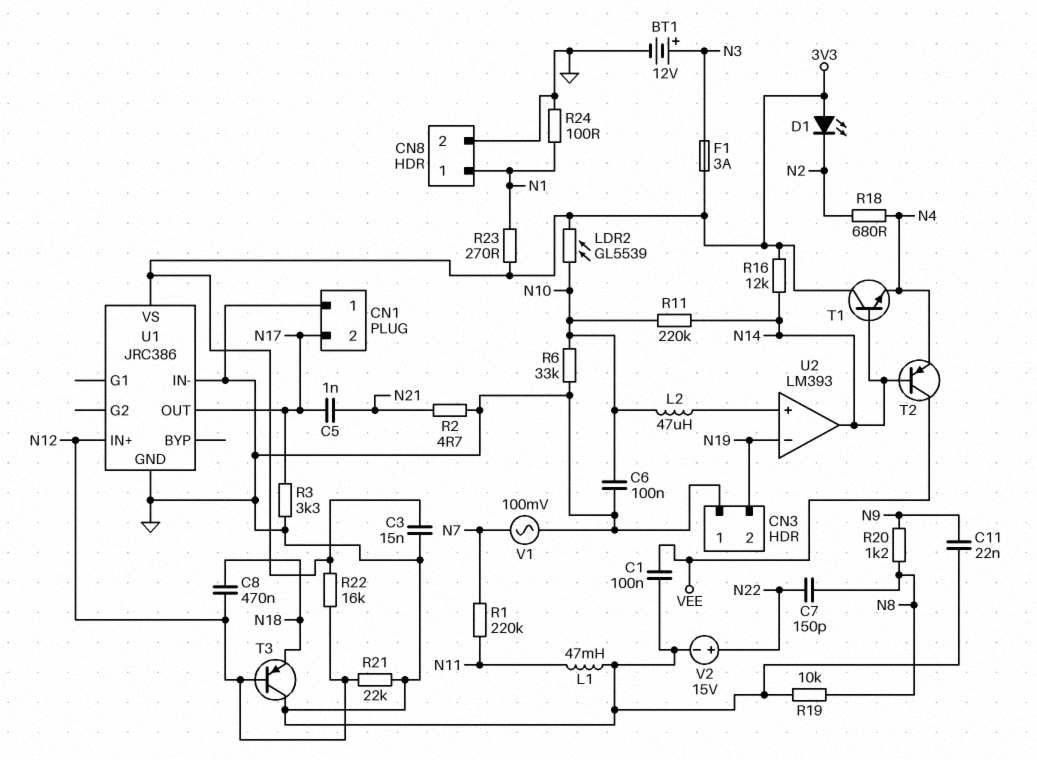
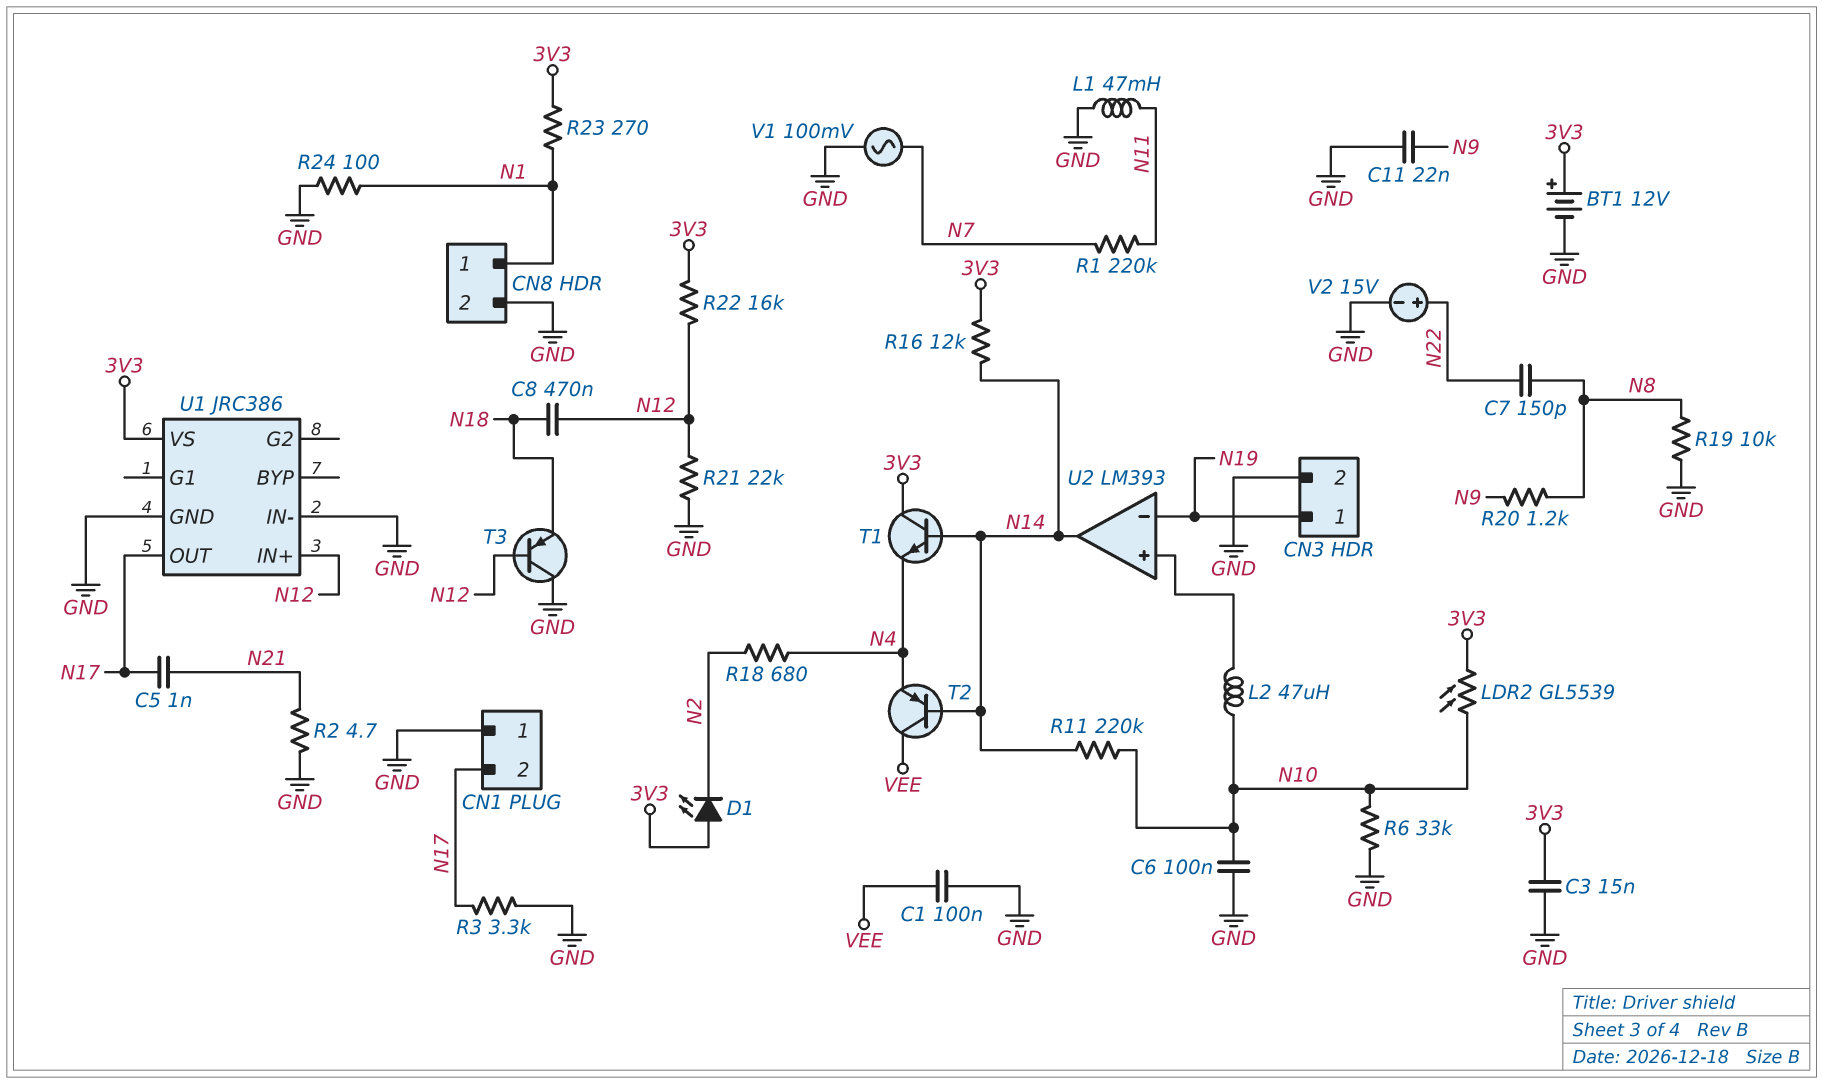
BT1: 12V (plus N3, minus GND) -> 12V (plus 3V3, minus GND)
CN3 pin 1: GND -> N19
CN3 pin 2: N19 -> GND
F1: 3A (3V3, N3) -> none

